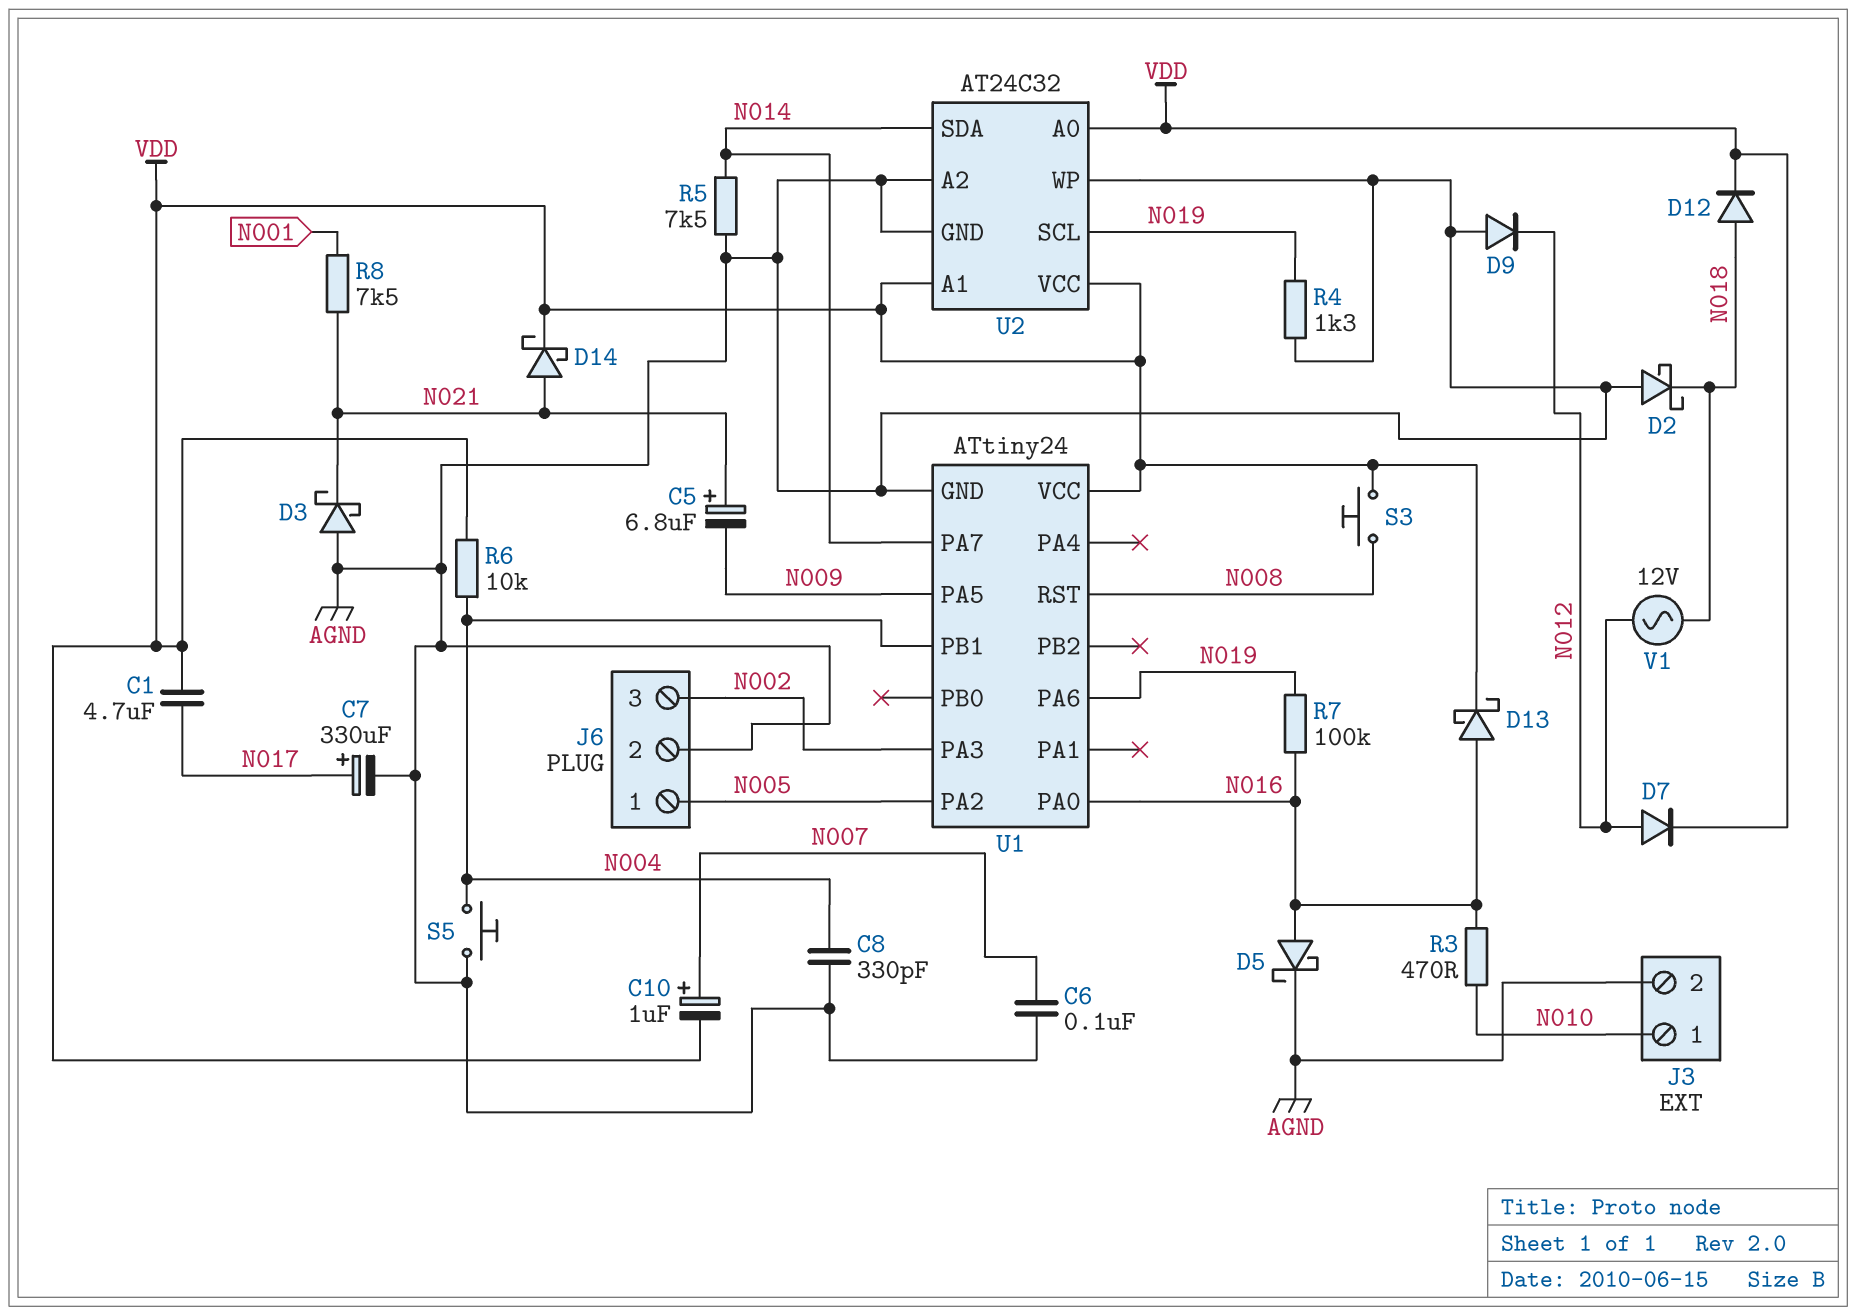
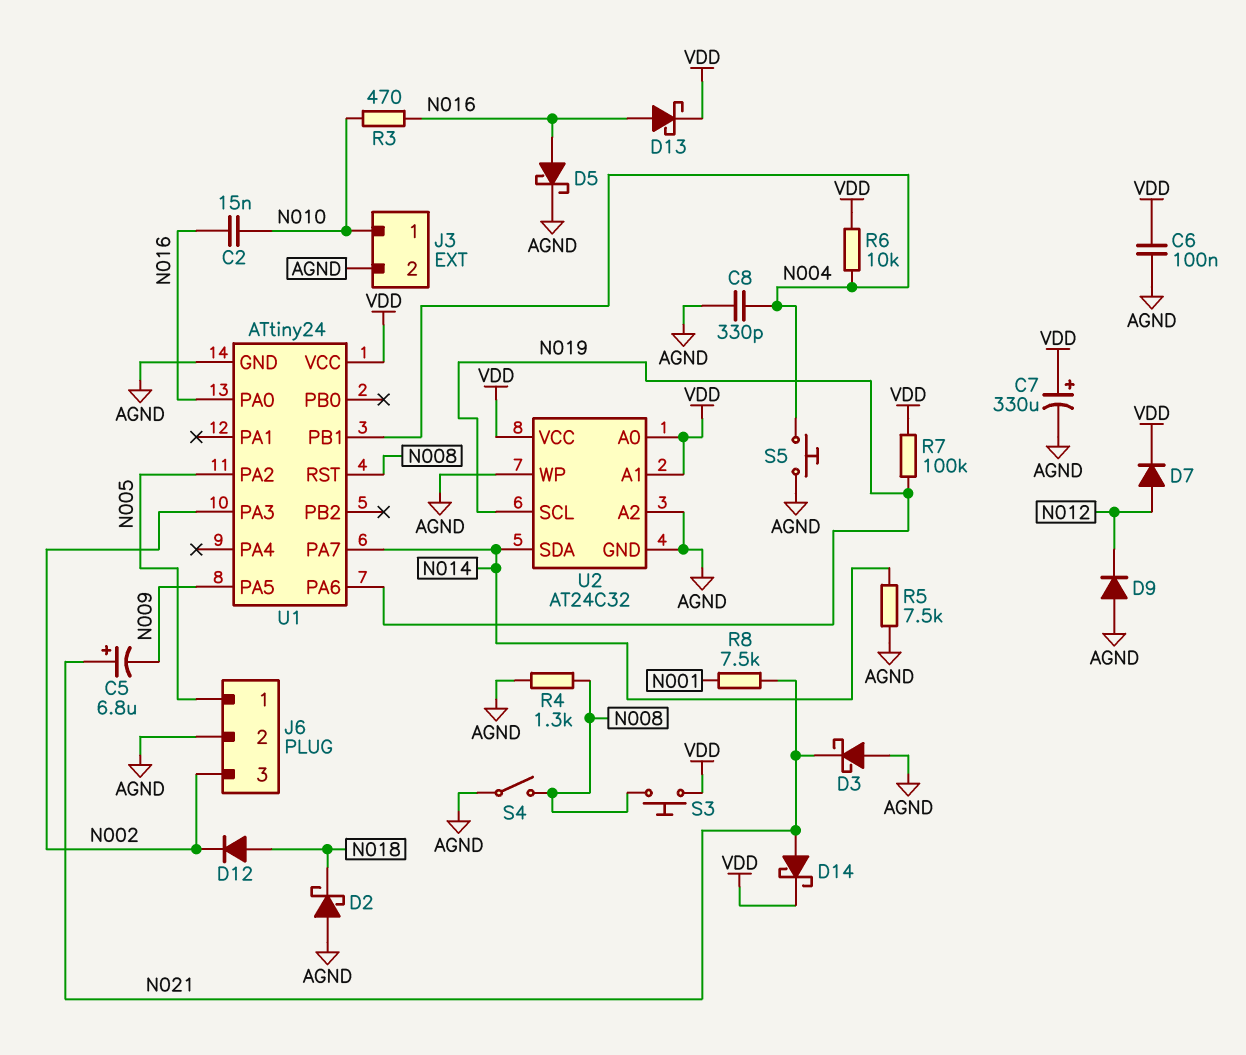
C1: 4.7uF (N017, VDD) -> none
C2: none -> 15nF (N010, N016)
C6: 100nF (AGND, N007) -> 100nF (AGND, VDD)
C7: 330uF (plus N017, minus AGND) -> 330uF (plus VDD, minus AGND)
C10: 1uF (plus N007, minus VDD) -> none
D12: diode (A N018, K VDD) -> diode (A N018, K N002)
R4: 1.3k (AGND, N019) -> 1.3k (AGND, N008)
R7: 100k (N016, N019) -> 100k (N019, VDD)
S4: none -> switch (AGND, N008)
V1: AC 12V (N012, N018) -> none

